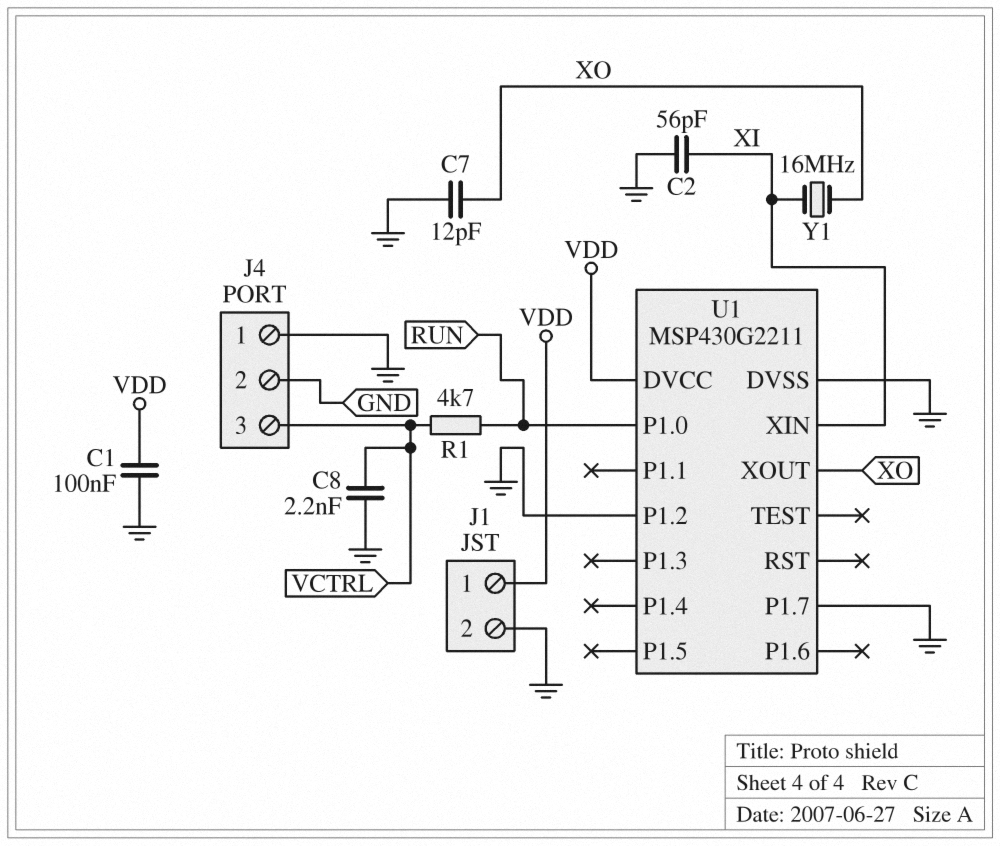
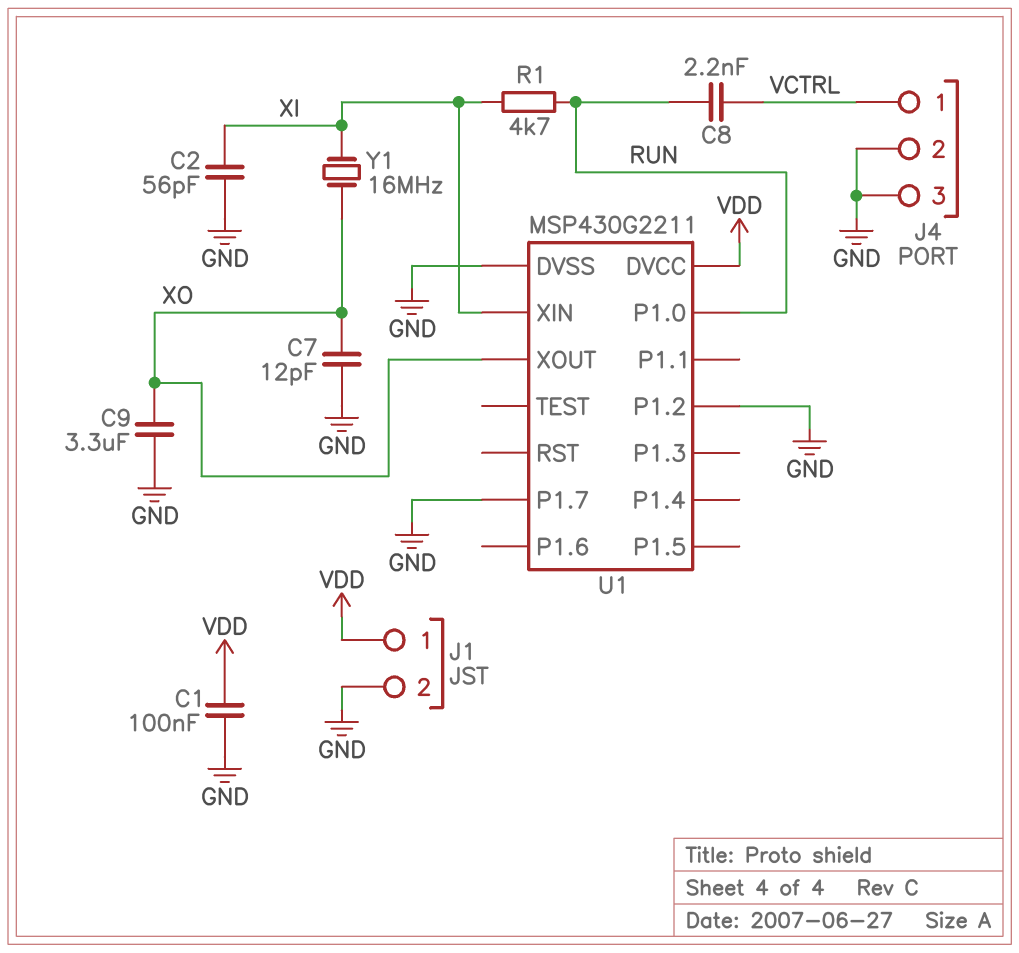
C8: 2.2nF (GND, VCTRL) -> 2.2nF (RUN, VCTRL)
C9: none -> 3.3uF (GND, XO)
J4 pin 1: GND -> VCTRL
J4 pin 3: VCTRL -> GND
R1: 4.7k (RUN, VCTRL) -> 4.7k (RUN, XI)

